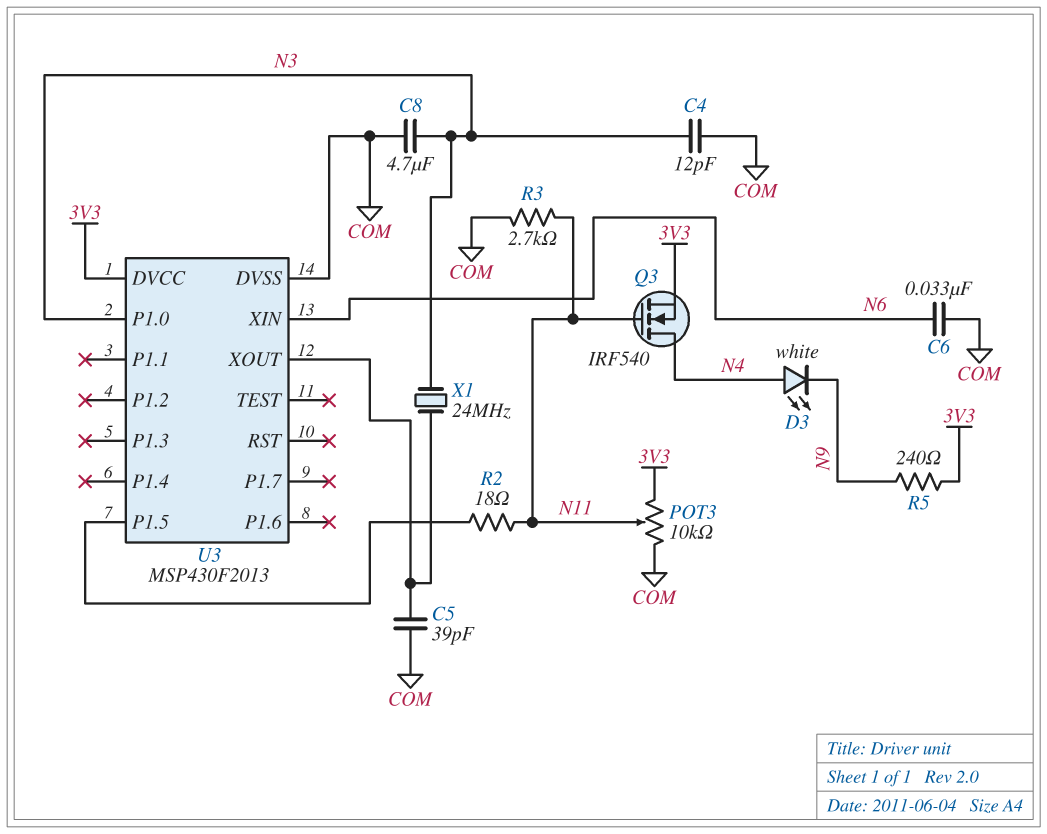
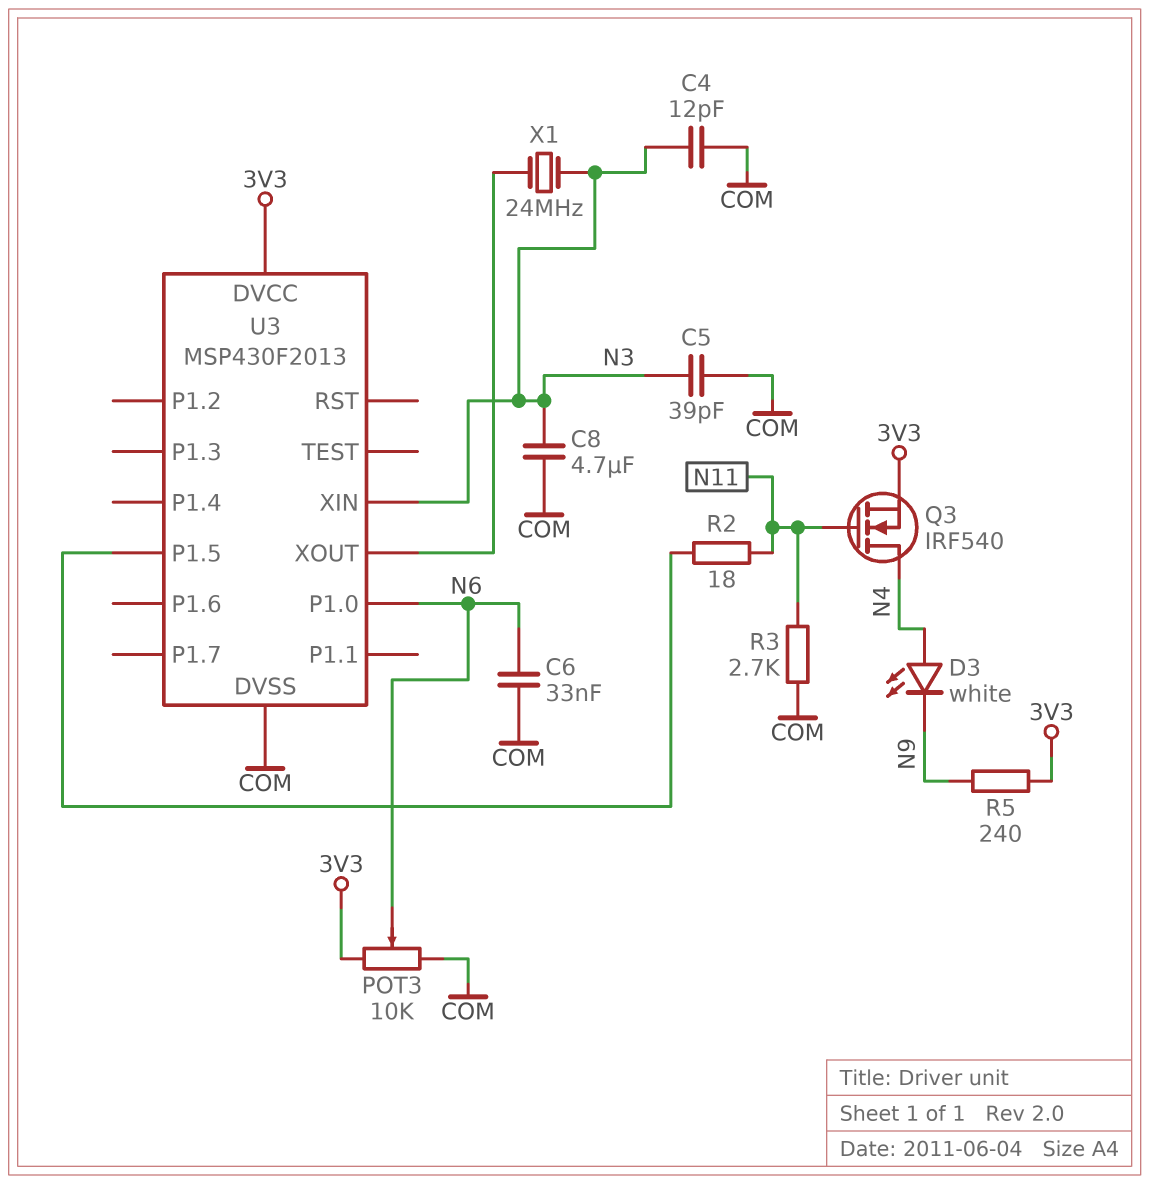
C5: 39pF (COM, U3/XOUT) -> 39pF (COM, N3)
POT3: 10k (3V3, COM, wiper N11) -> 10k (3V3, COM, wiper N6)
U3 pin P1.0: N3 -> N6
U3 pin XIN: N6 -> N3

